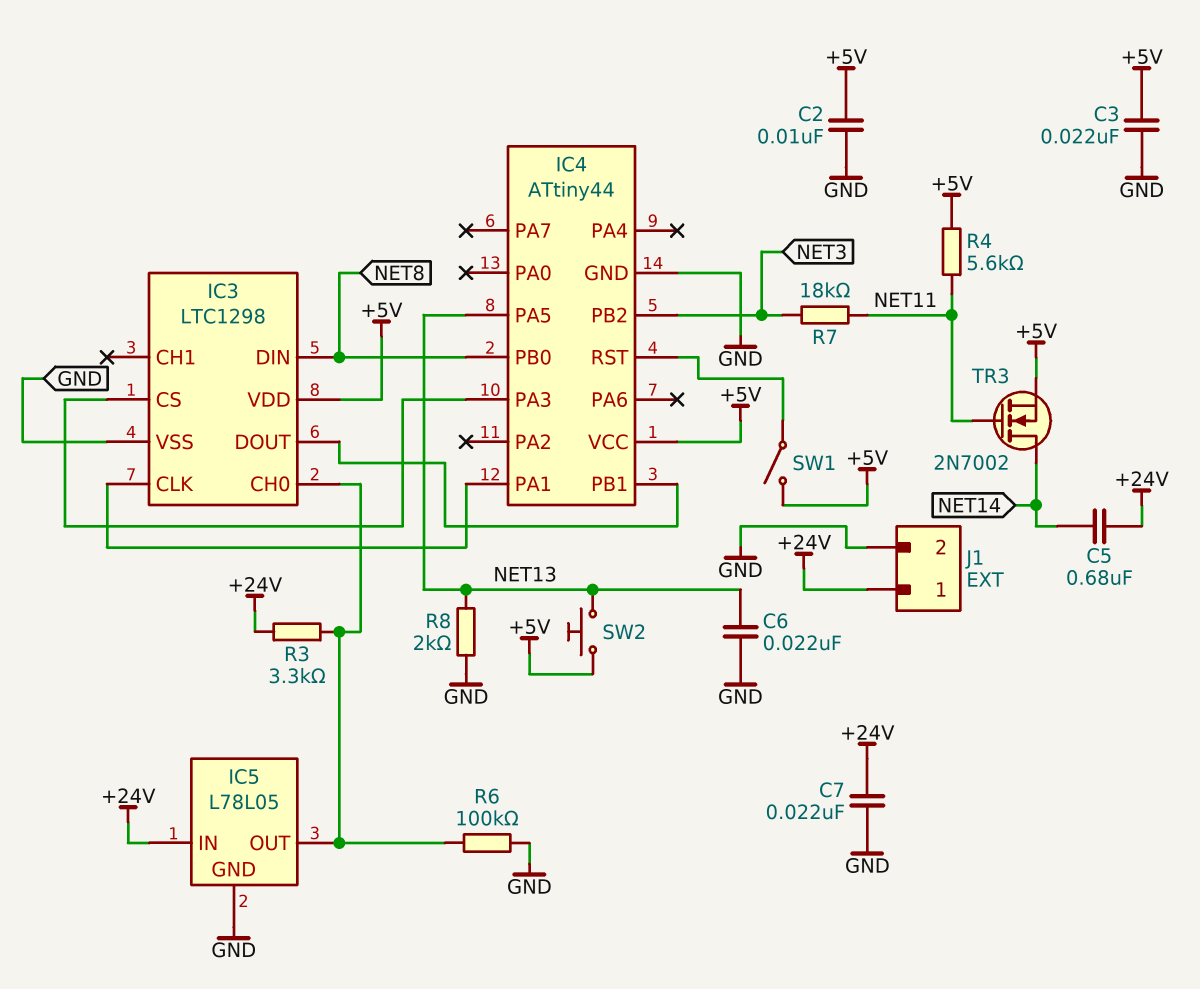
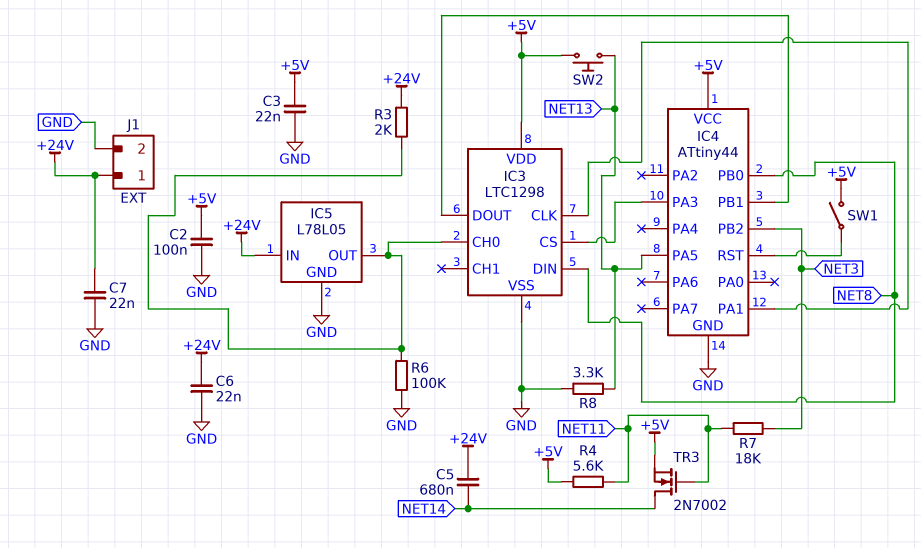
C2: 10nF (+5V, GND) -> 100nF (+5V, GND)
C6: 22nF (GND, NET13) -> 22nF (+24V, GND)
R3: 3.3k (+24V, IC3/CH0) -> 2k (+24V, IC3/CH0)
R8: 2k (GND, NET13) -> 3.3k (GND, NET13)

